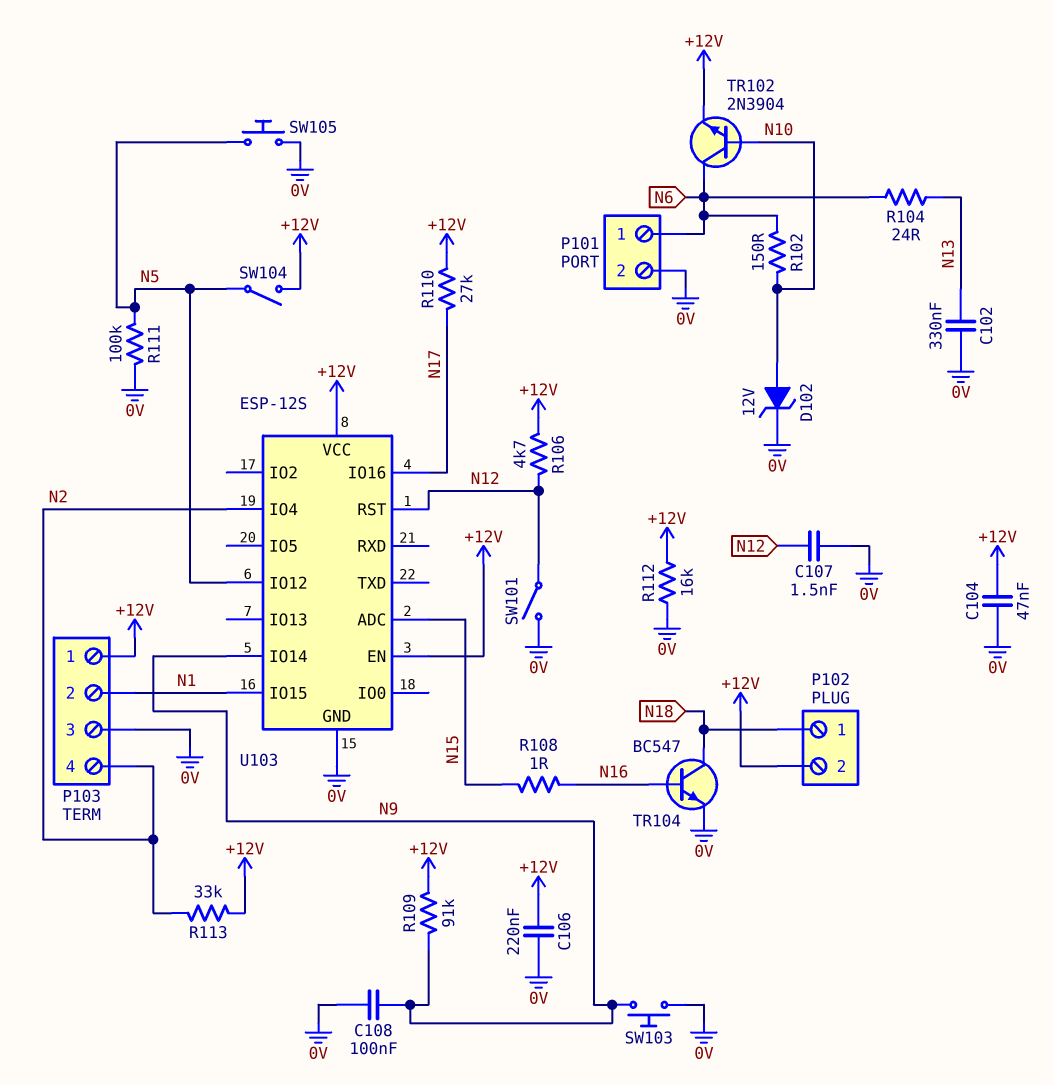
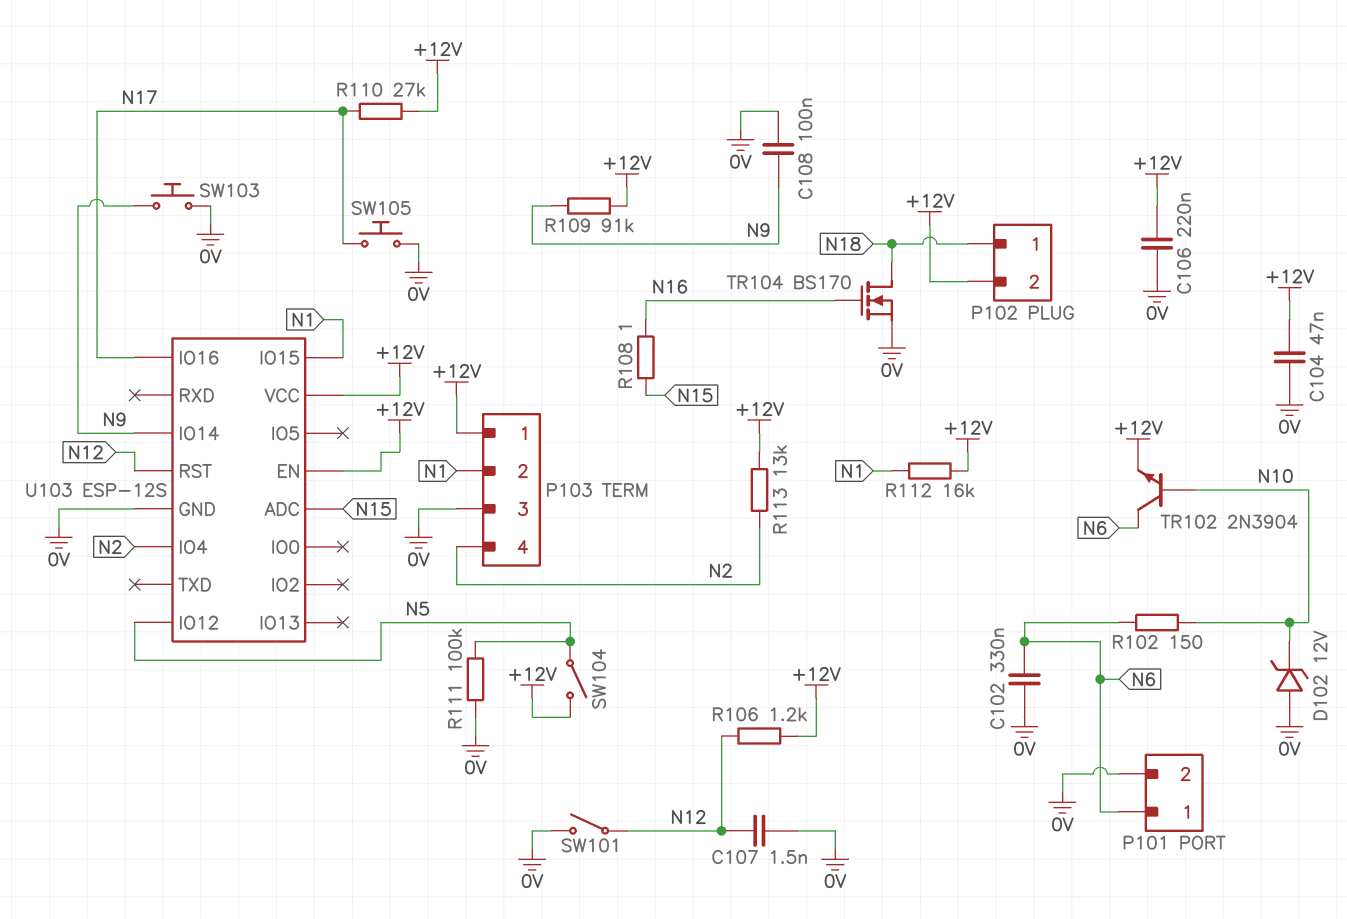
C102: 330nF (0V, N13) -> 330nF (0V, N6)
D102: zener 12V (A N10, K 0V) -> zener 12V (A 0V, K N10)
R104: 24 (N6, N13) -> none
R106: 4.7k (+12V, N12) -> 1.2k (+12V, N12)
R112: 16k (+12V, 0V) -> 16k (+12V, N1)
R113: 33k (+12V, N2) -> 13k (+12V, N2)
SW105: button (0V, N5) -> button (0V, N17)
TR104: NPN BC547 (B N16, C N18, E 0V) -> NMOS BS170 (G N16, D N18, S 0V)

